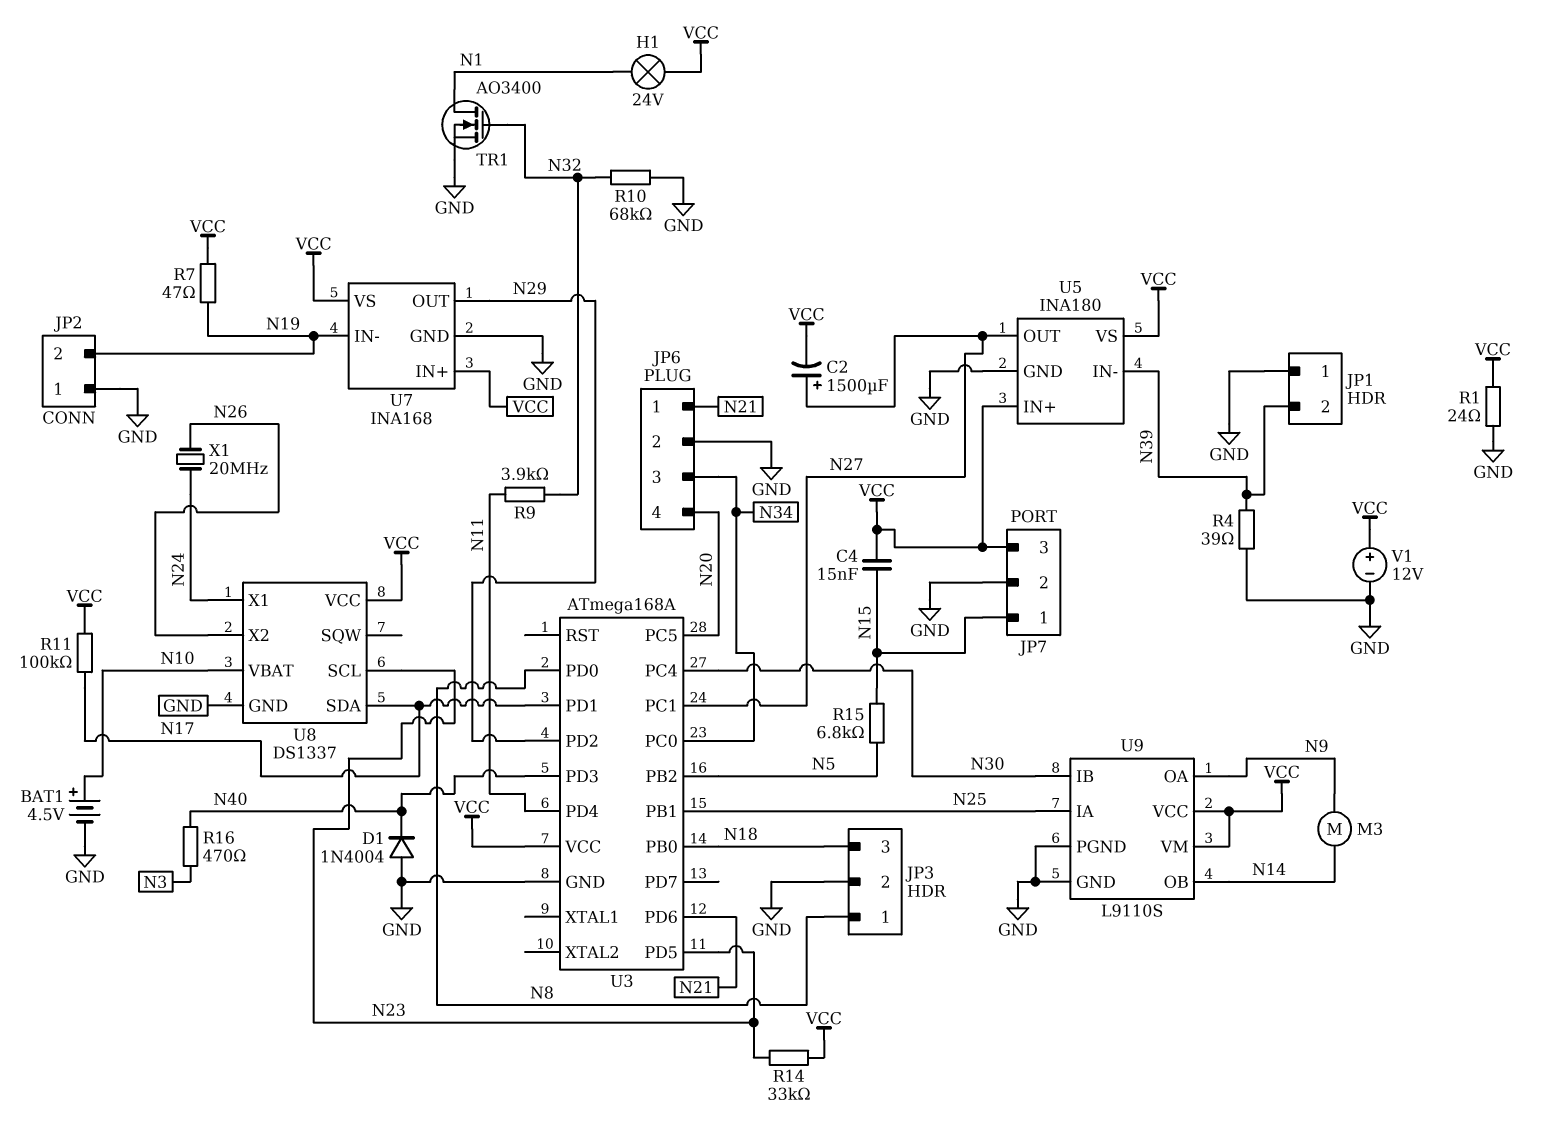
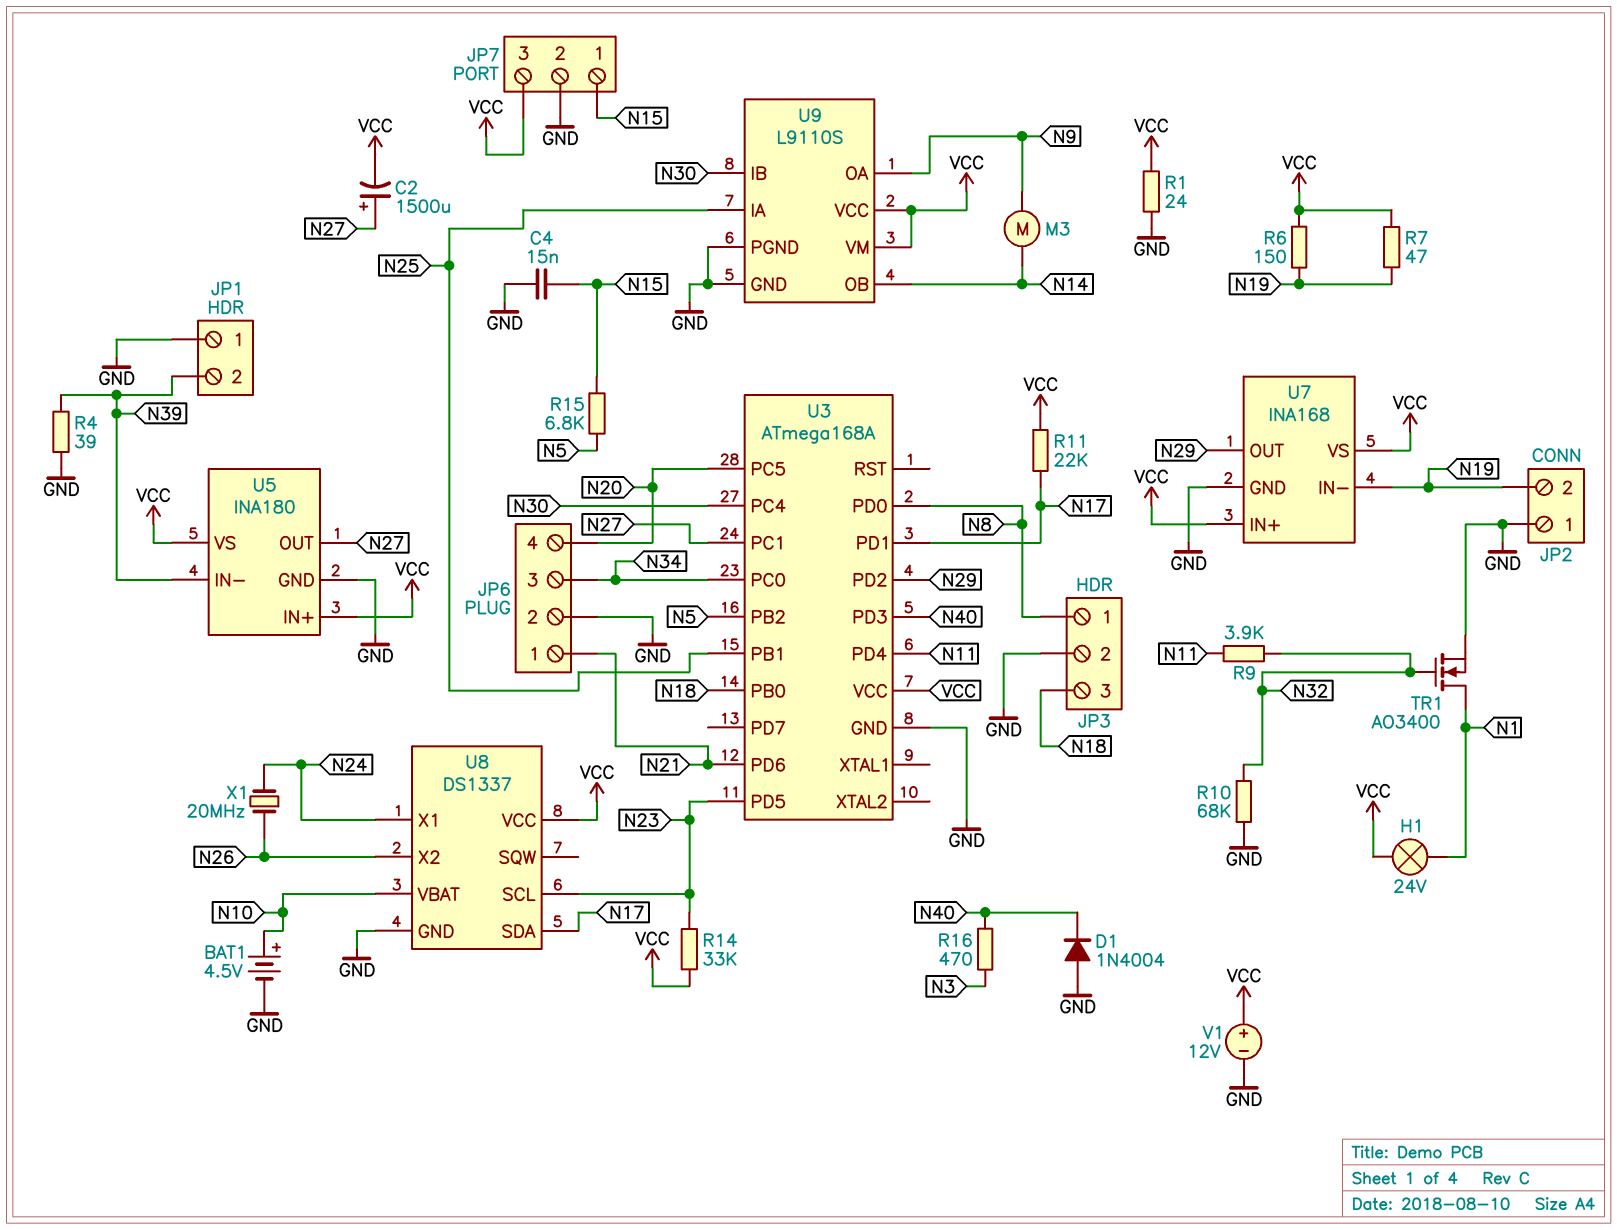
C4: 15nF (N15, VCC) -> 15nF (GND, N15)
R6: none -> 150 (N19, VCC)
R11: 100k (N17, VCC) -> 22k (N17, VCC)

